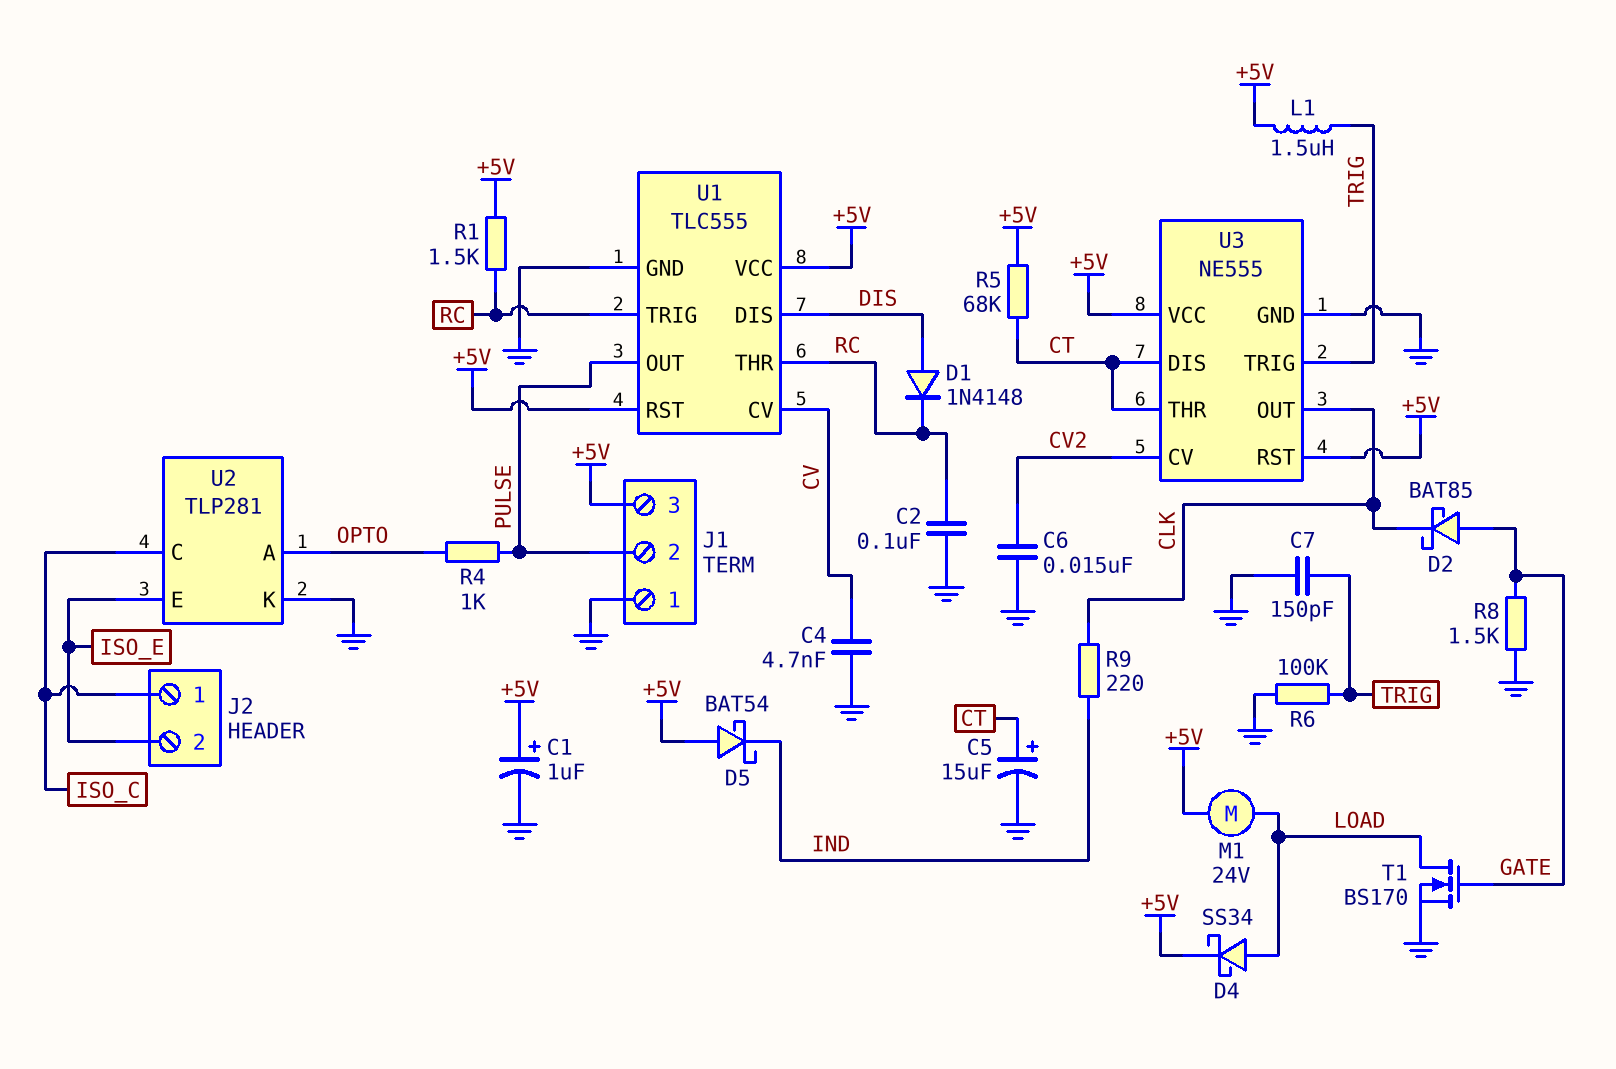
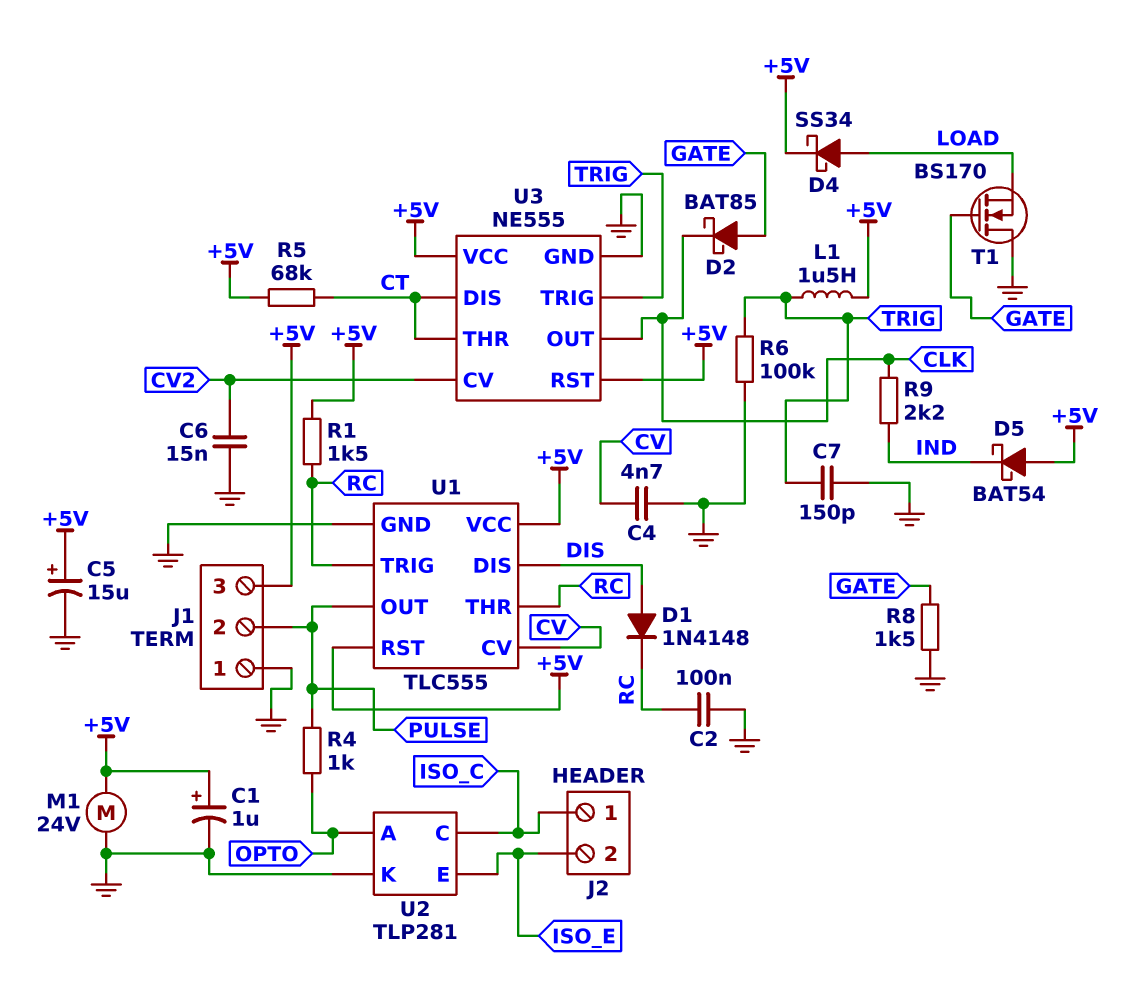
C5: 15uF (plus CT, minus GND) -> 15uF (plus +5V, minus GND)
M1: motor 24V (+5V, LOAD) -> motor 24V (+5V, GND)
R9: 220 (CLK, IND) -> 2.2k (CLK, IND)
T1: NMOS BS170 (G GATE, D LOAD, S GND) -> NMOS BS170 (G GATE, D GND, S LOAD)

